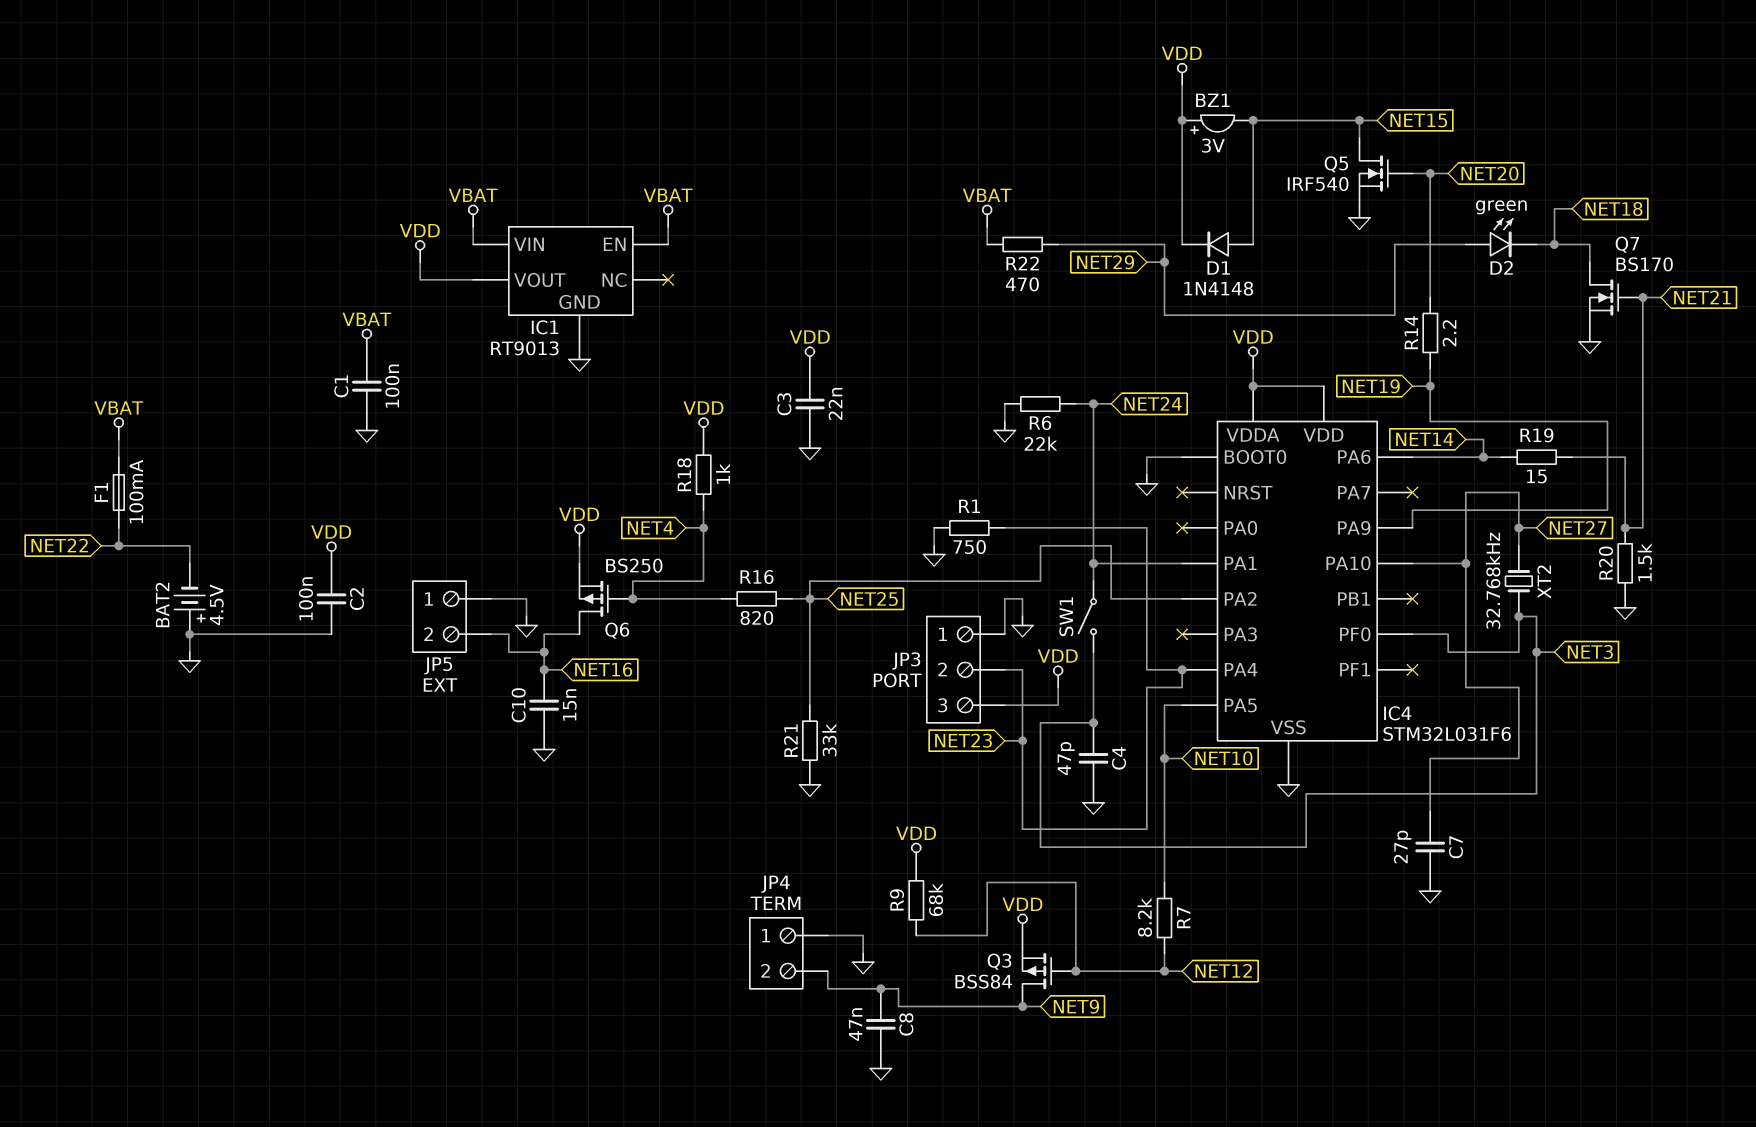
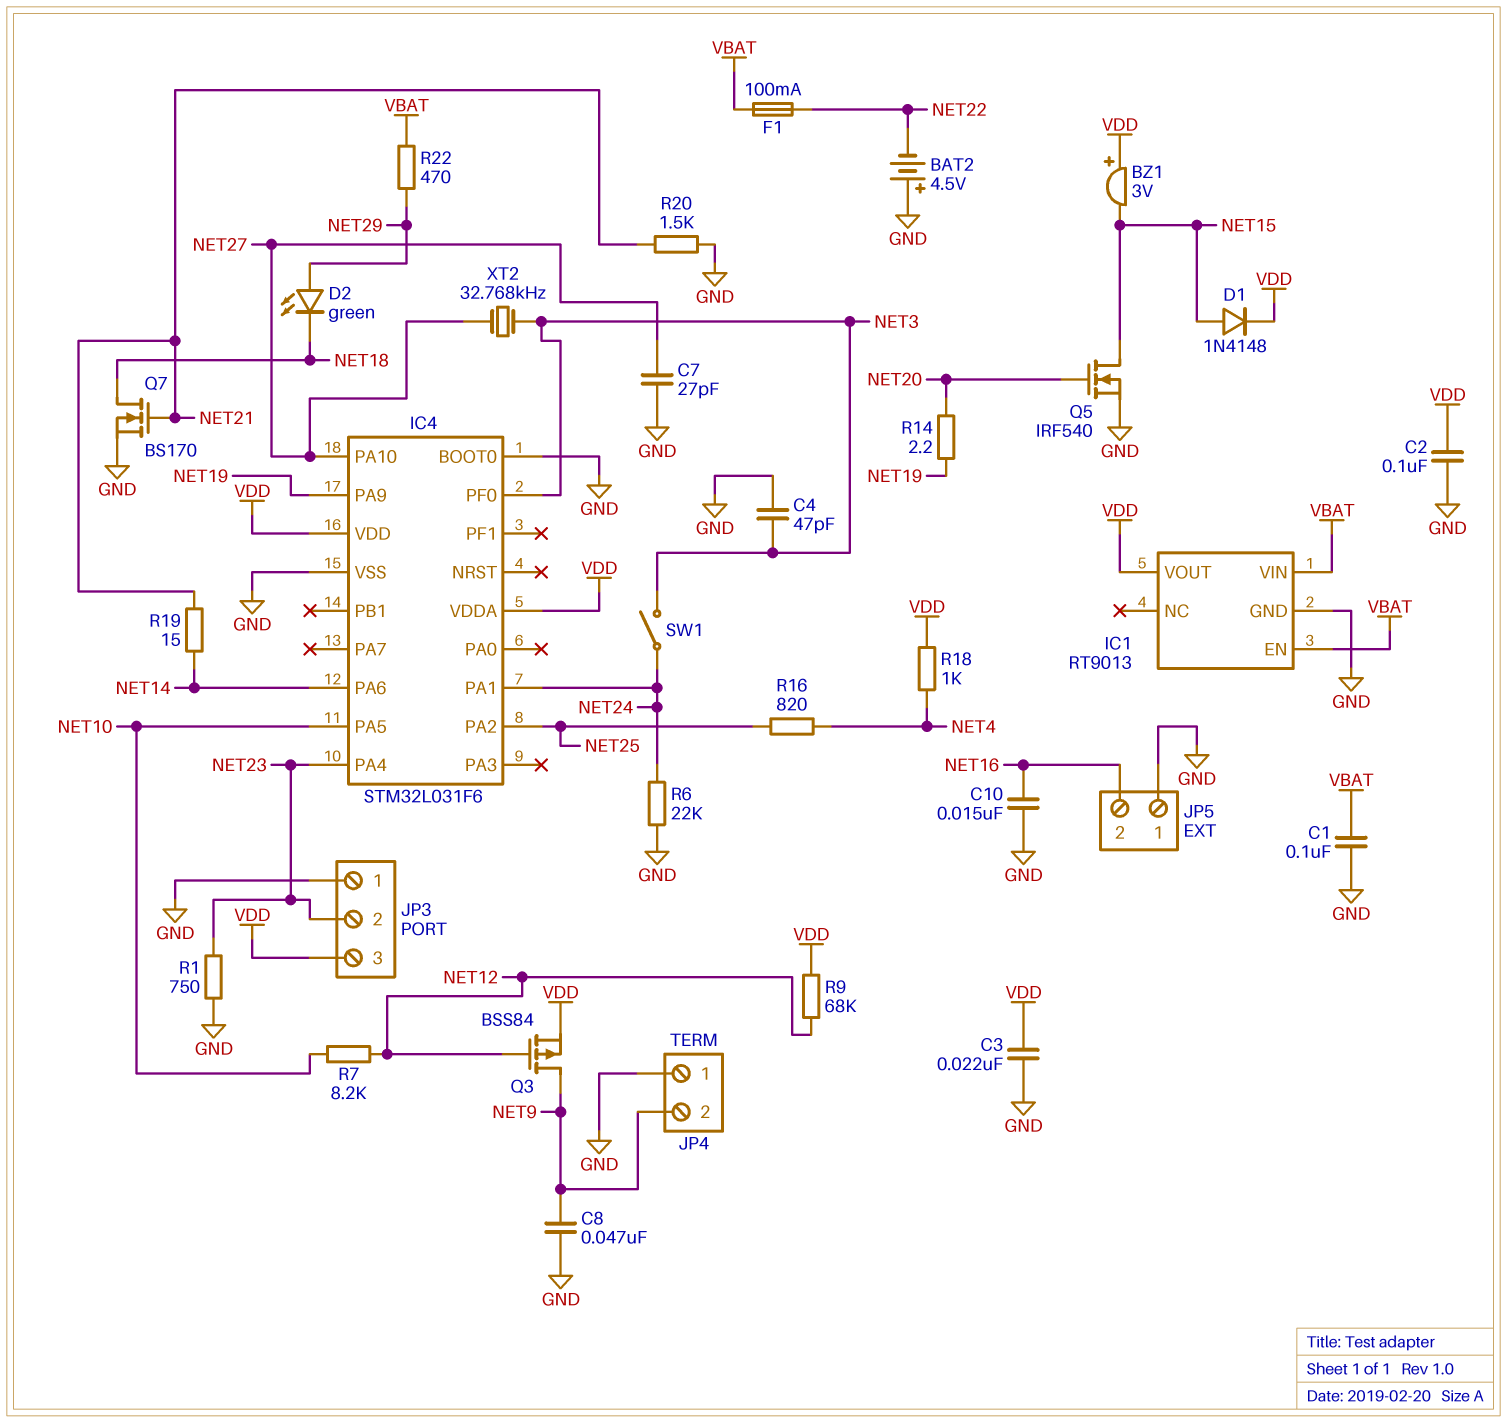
Q6: PMOS BS250 (G NET4, D NET16, S VDD) -> none
R21: 33k (GND, NET25) -> none

